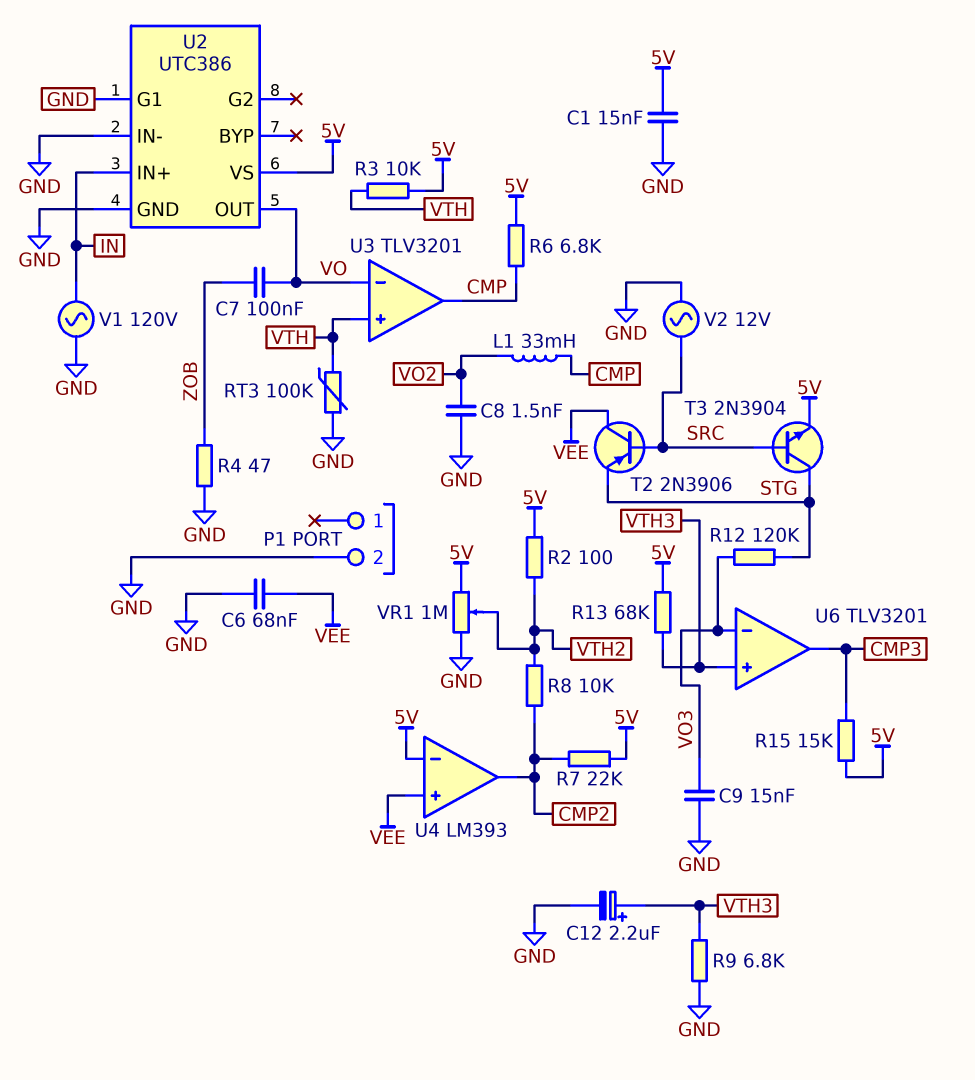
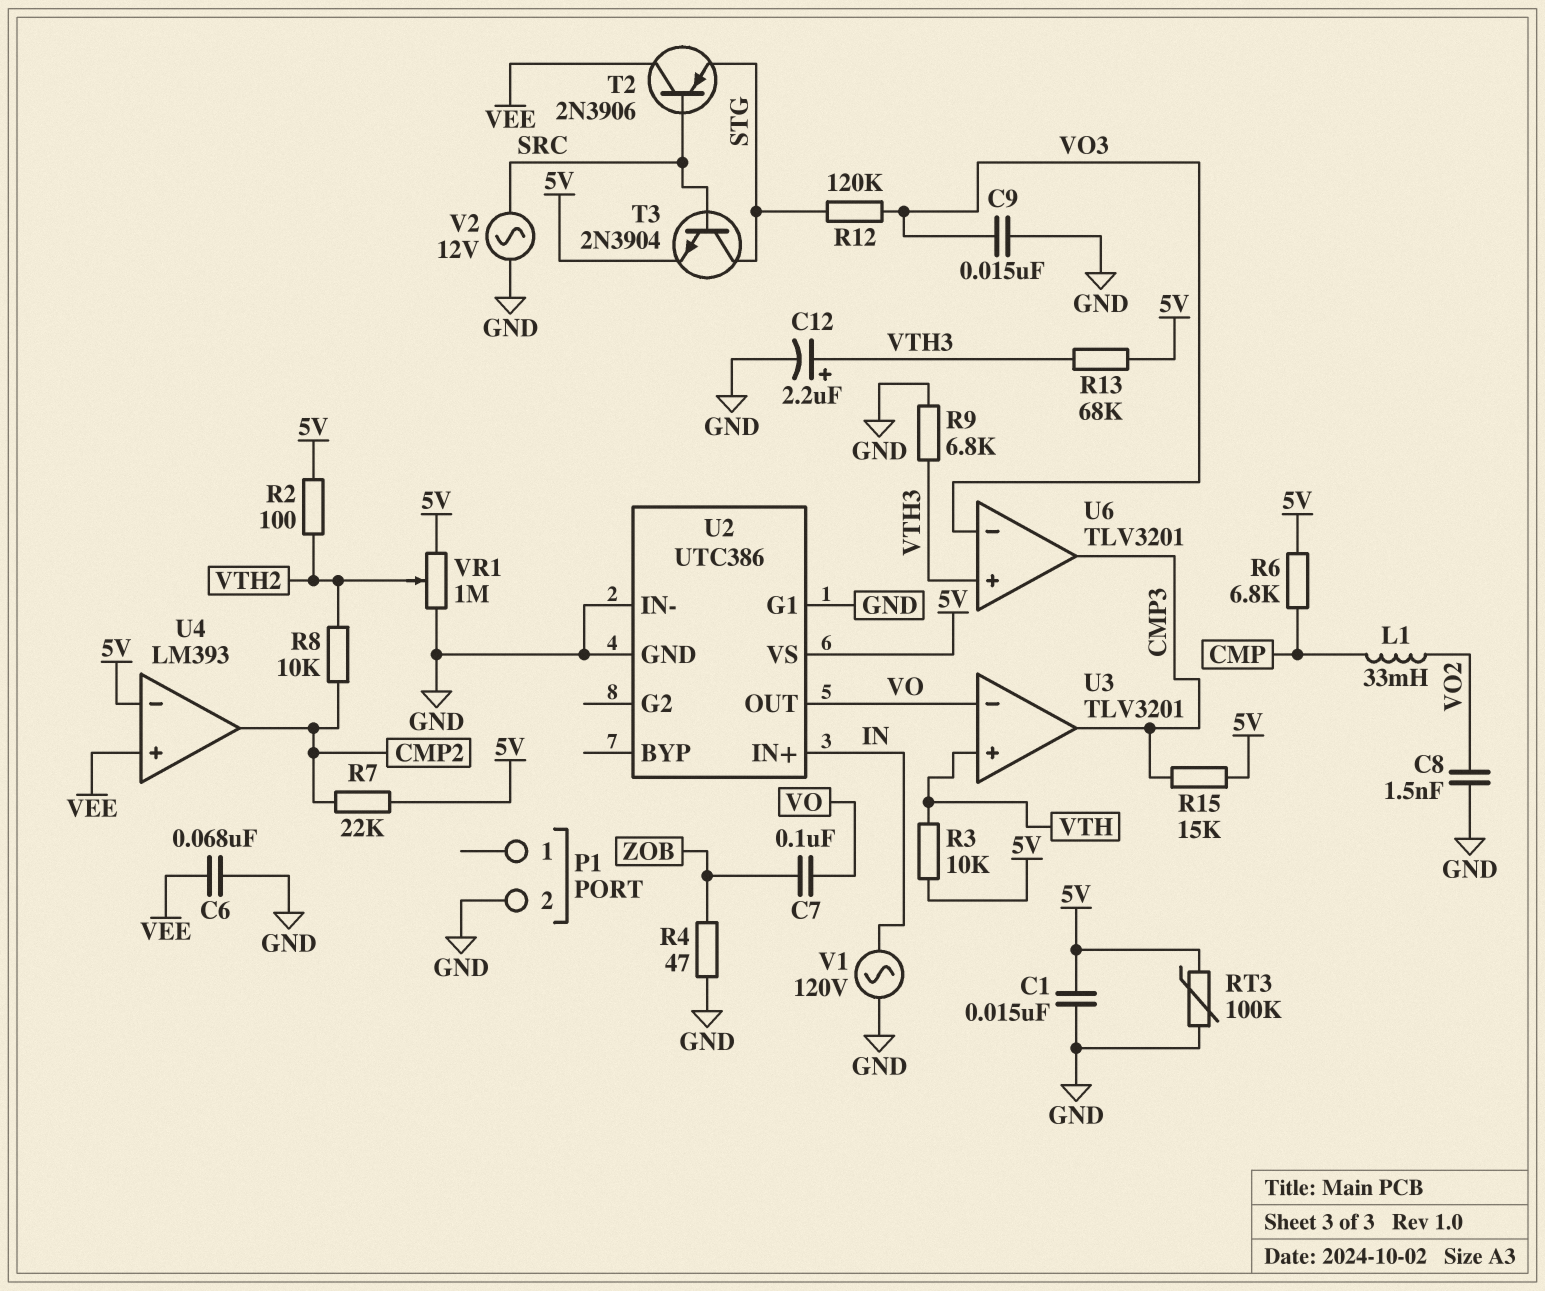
RT3: 100k (GND, VTH) -> 100k (5V, GND)
U3 pin out: CMP -> CMP3

